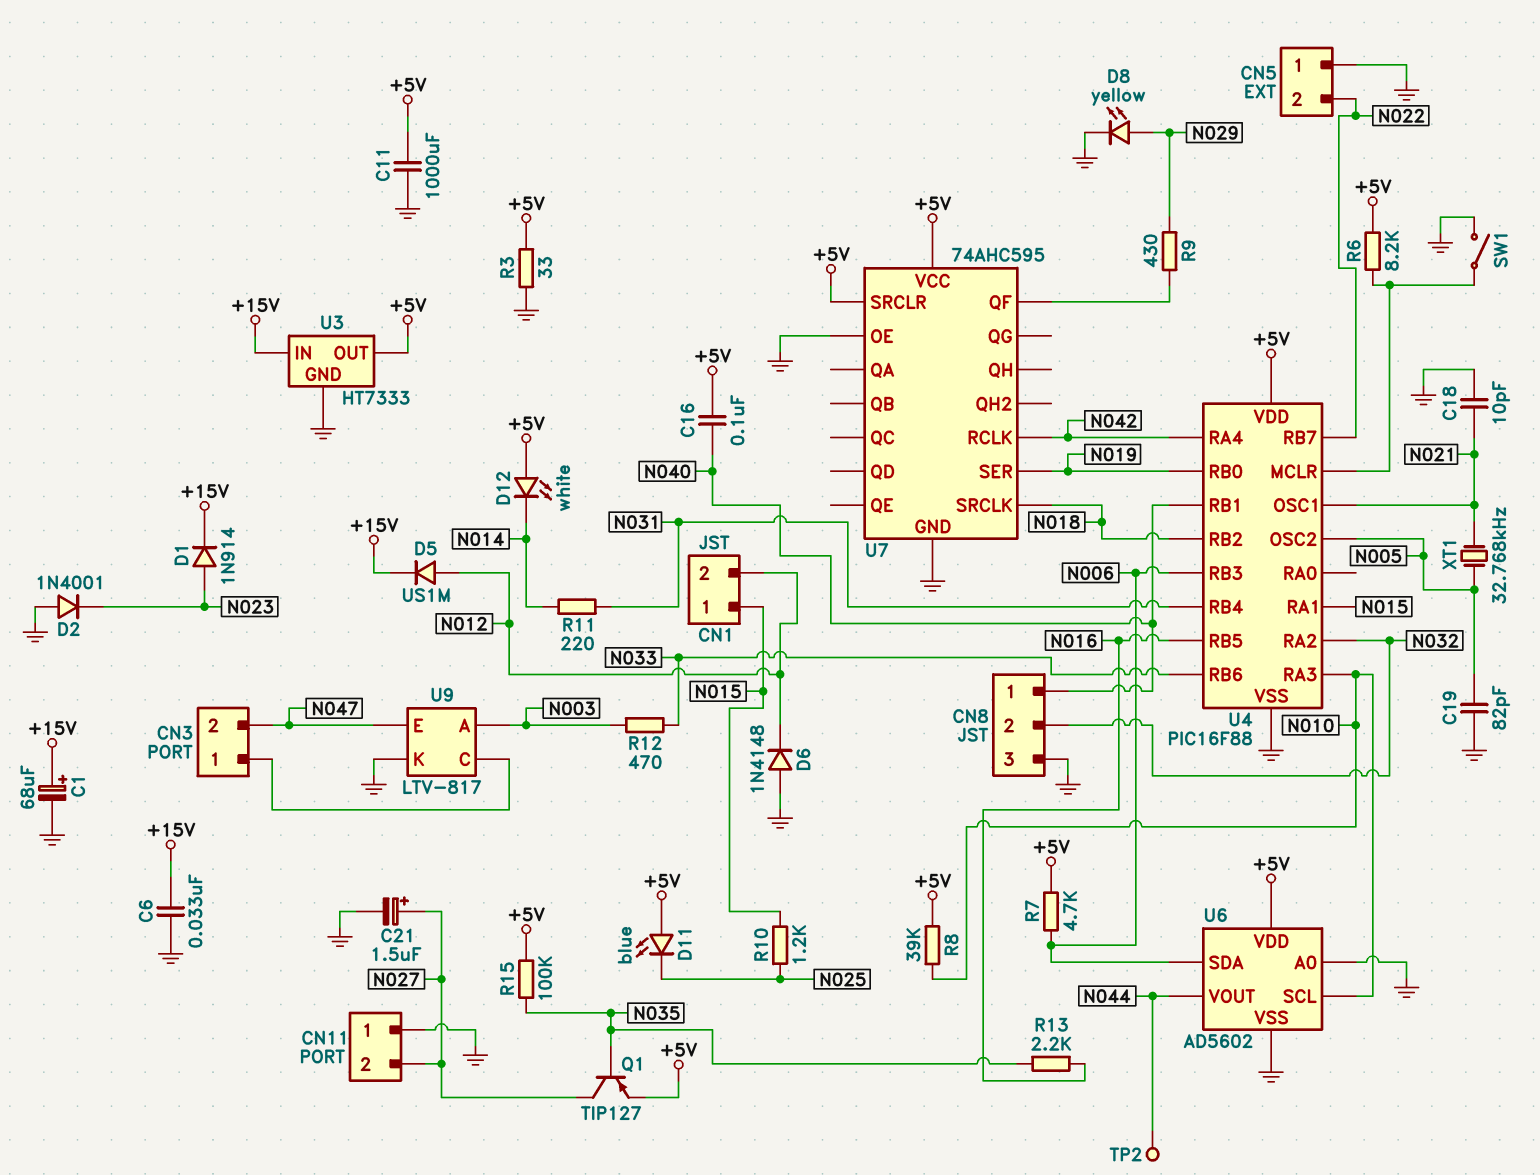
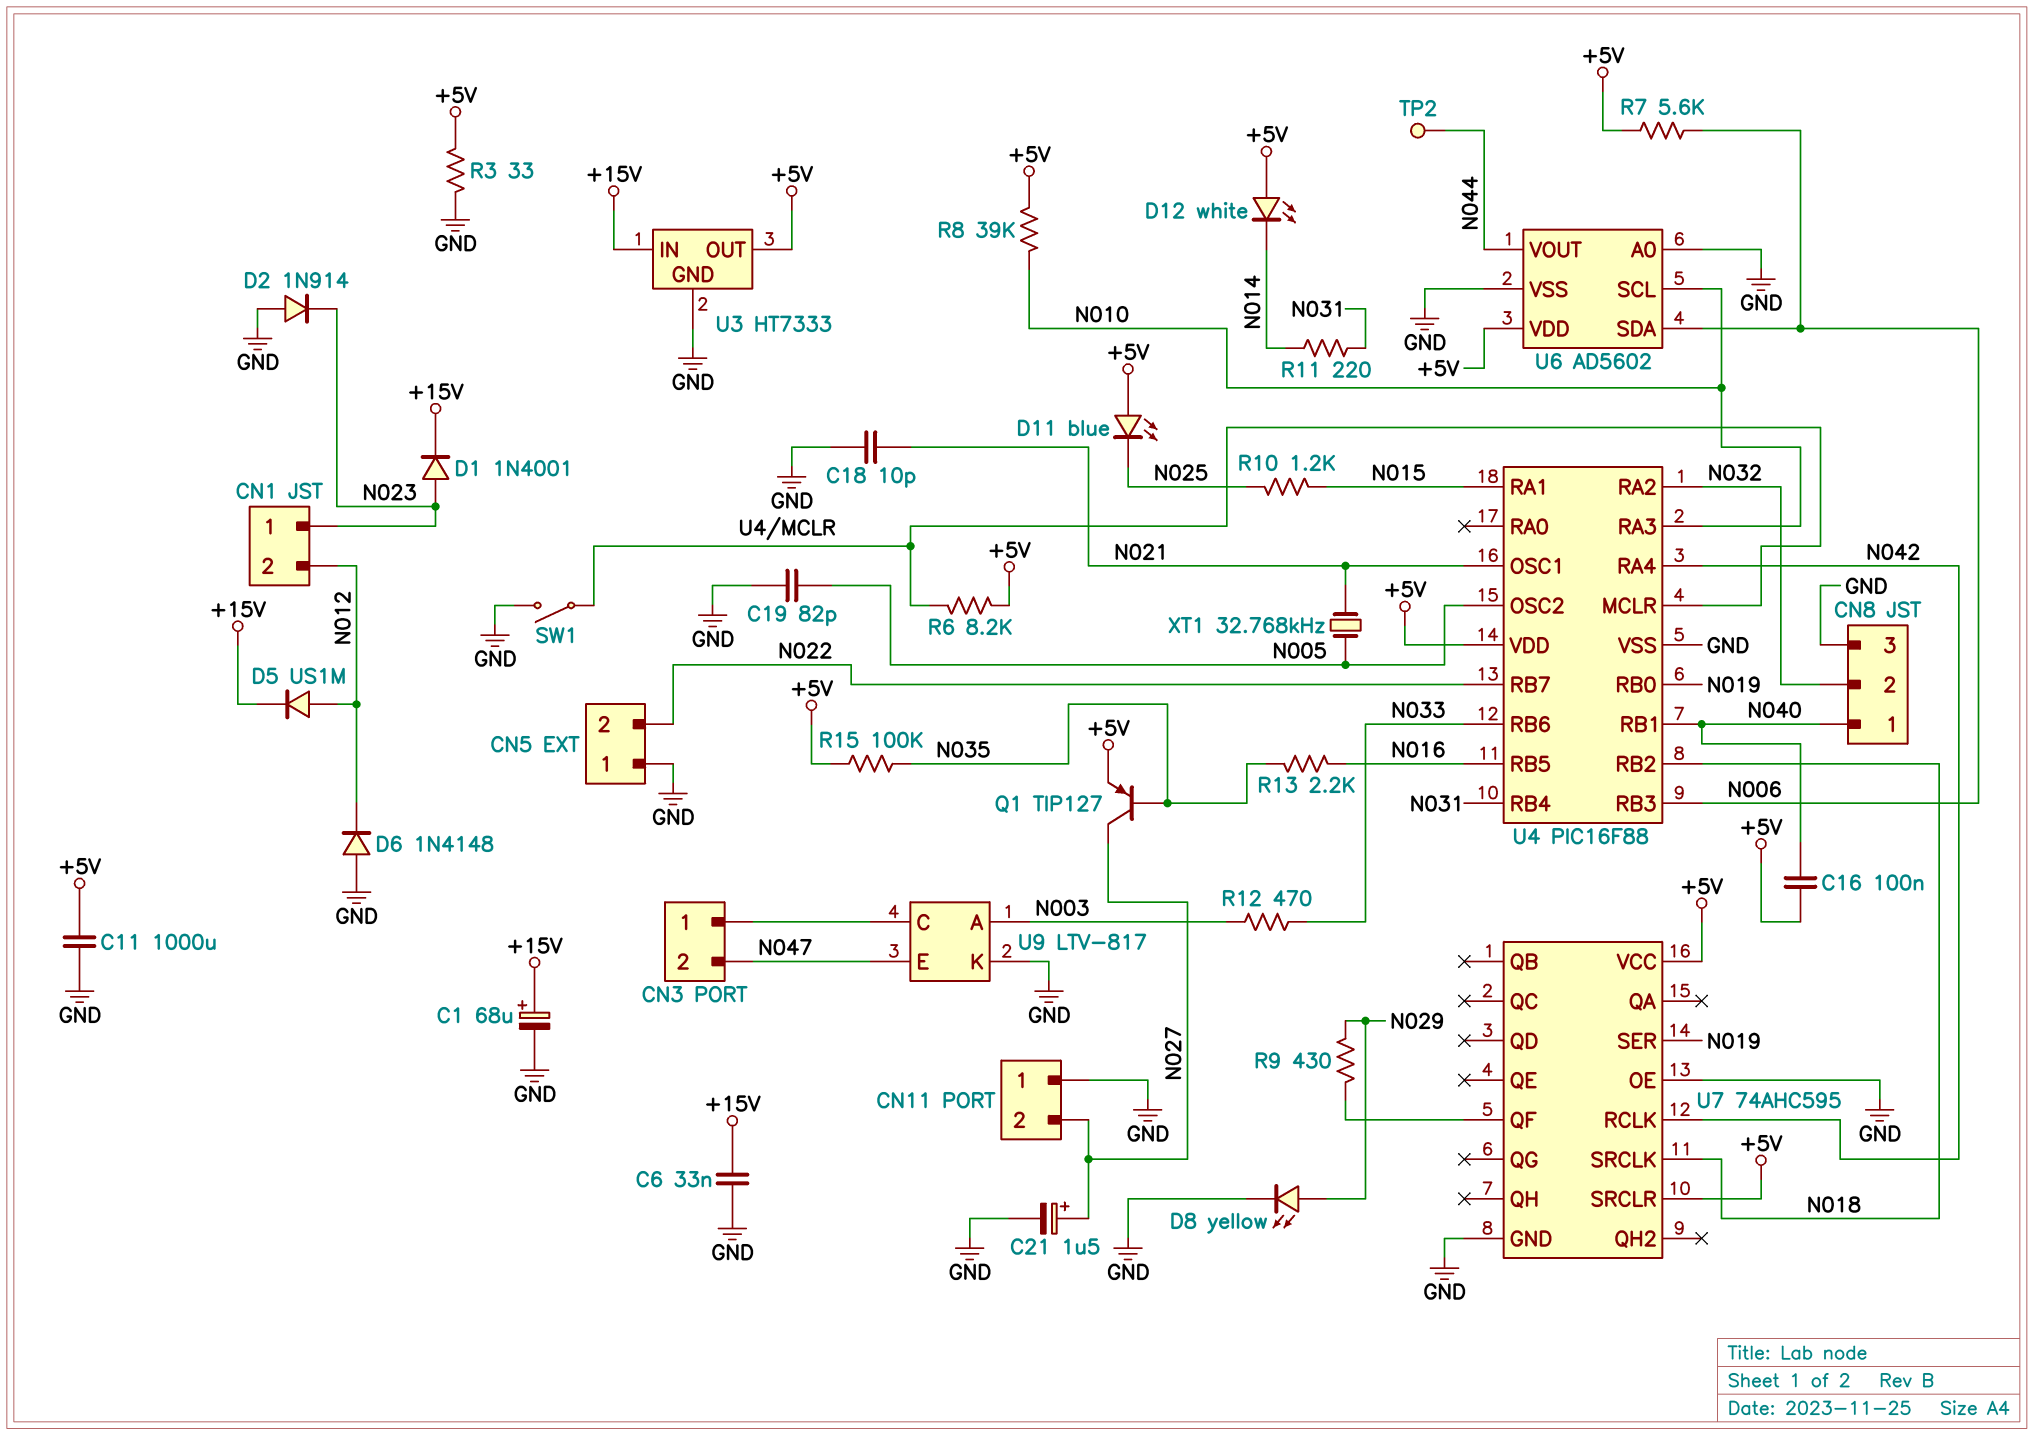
CN1 pin 1: N015 -> N023
D1: diode 1N914 (A N023, K +15V) -> diode 1N4001 (A N023, K +15V)
D2: diode 1N4001 (A GND, K N023) -> diode 1N914 (A GND, K N023)
R7: 4.7k (+5V, N006) -> 5.6k (+5V, N006)

